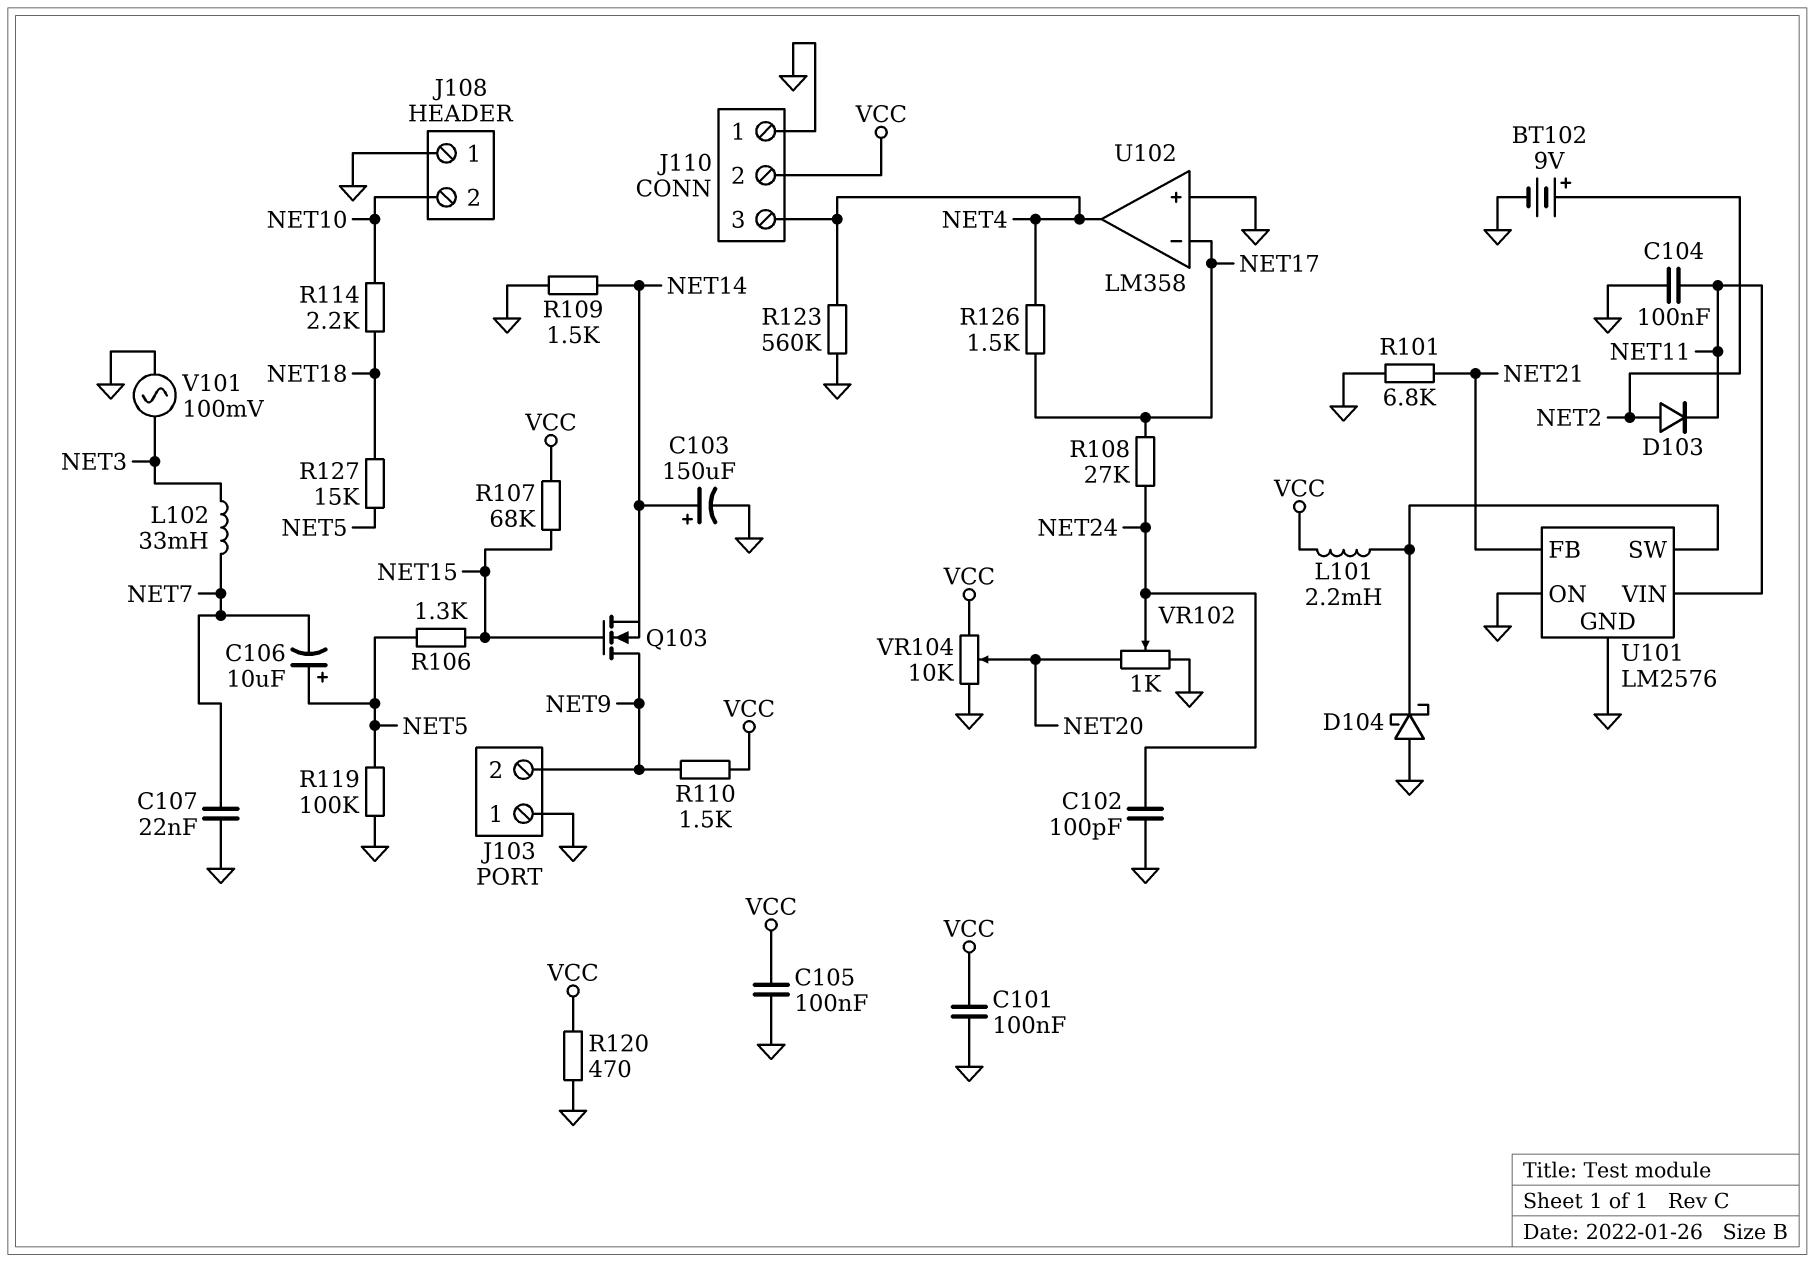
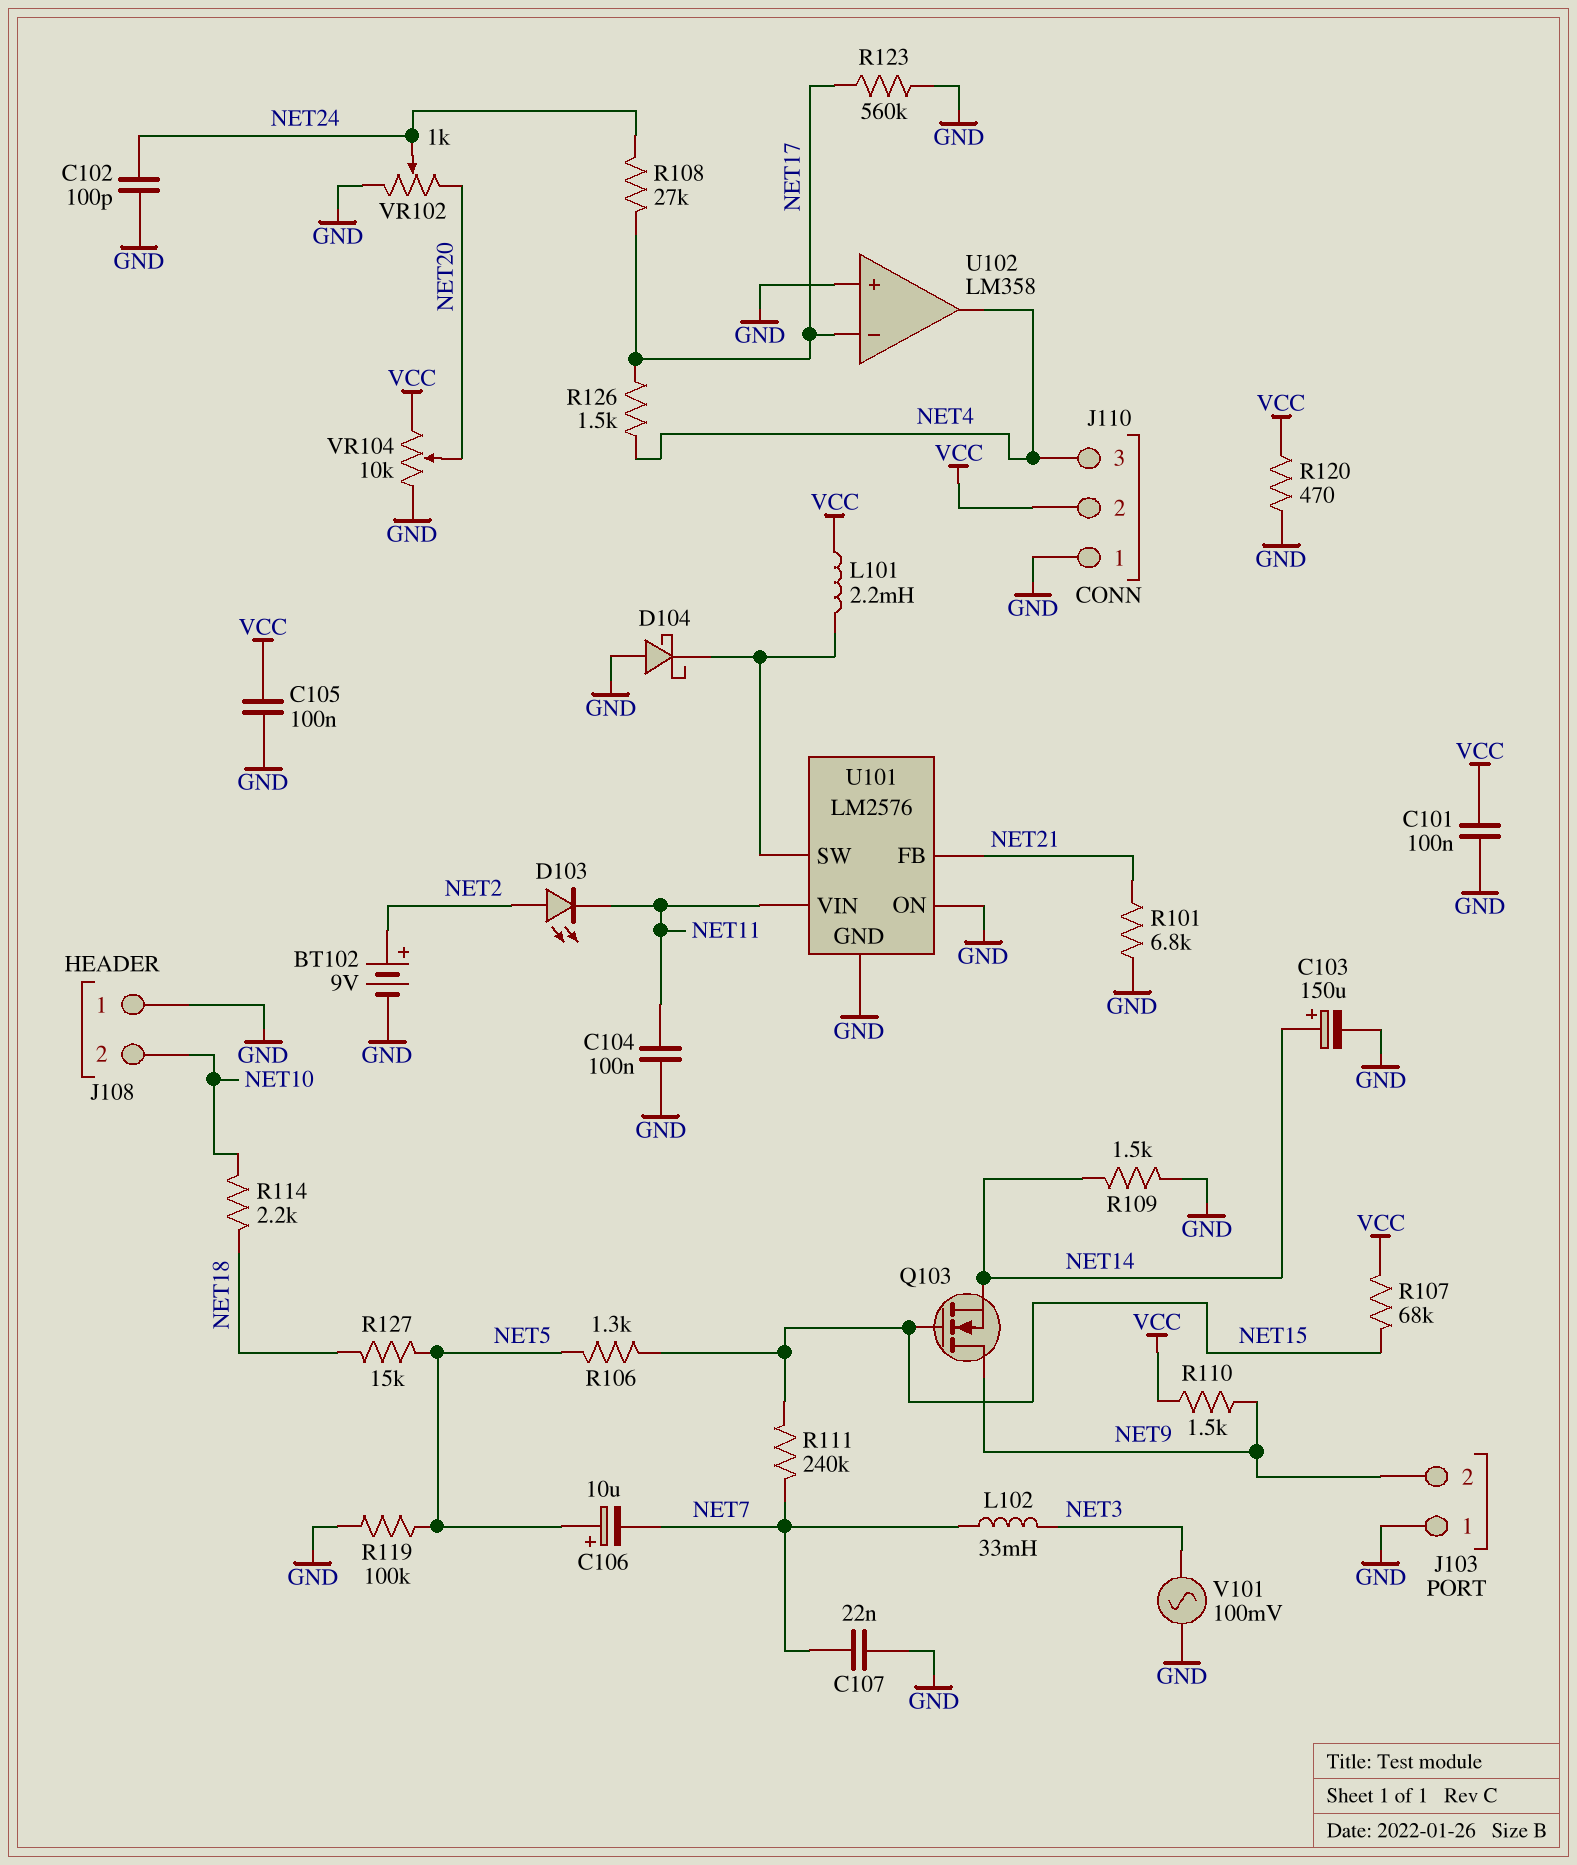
D103: diode (A NET2, K NET11) -> LED (A NET2, K NET11)
R111: none -> 240k (NET7, NET15)
R123: 560k (GND, NET4) -> 560k (GND, NET17)

